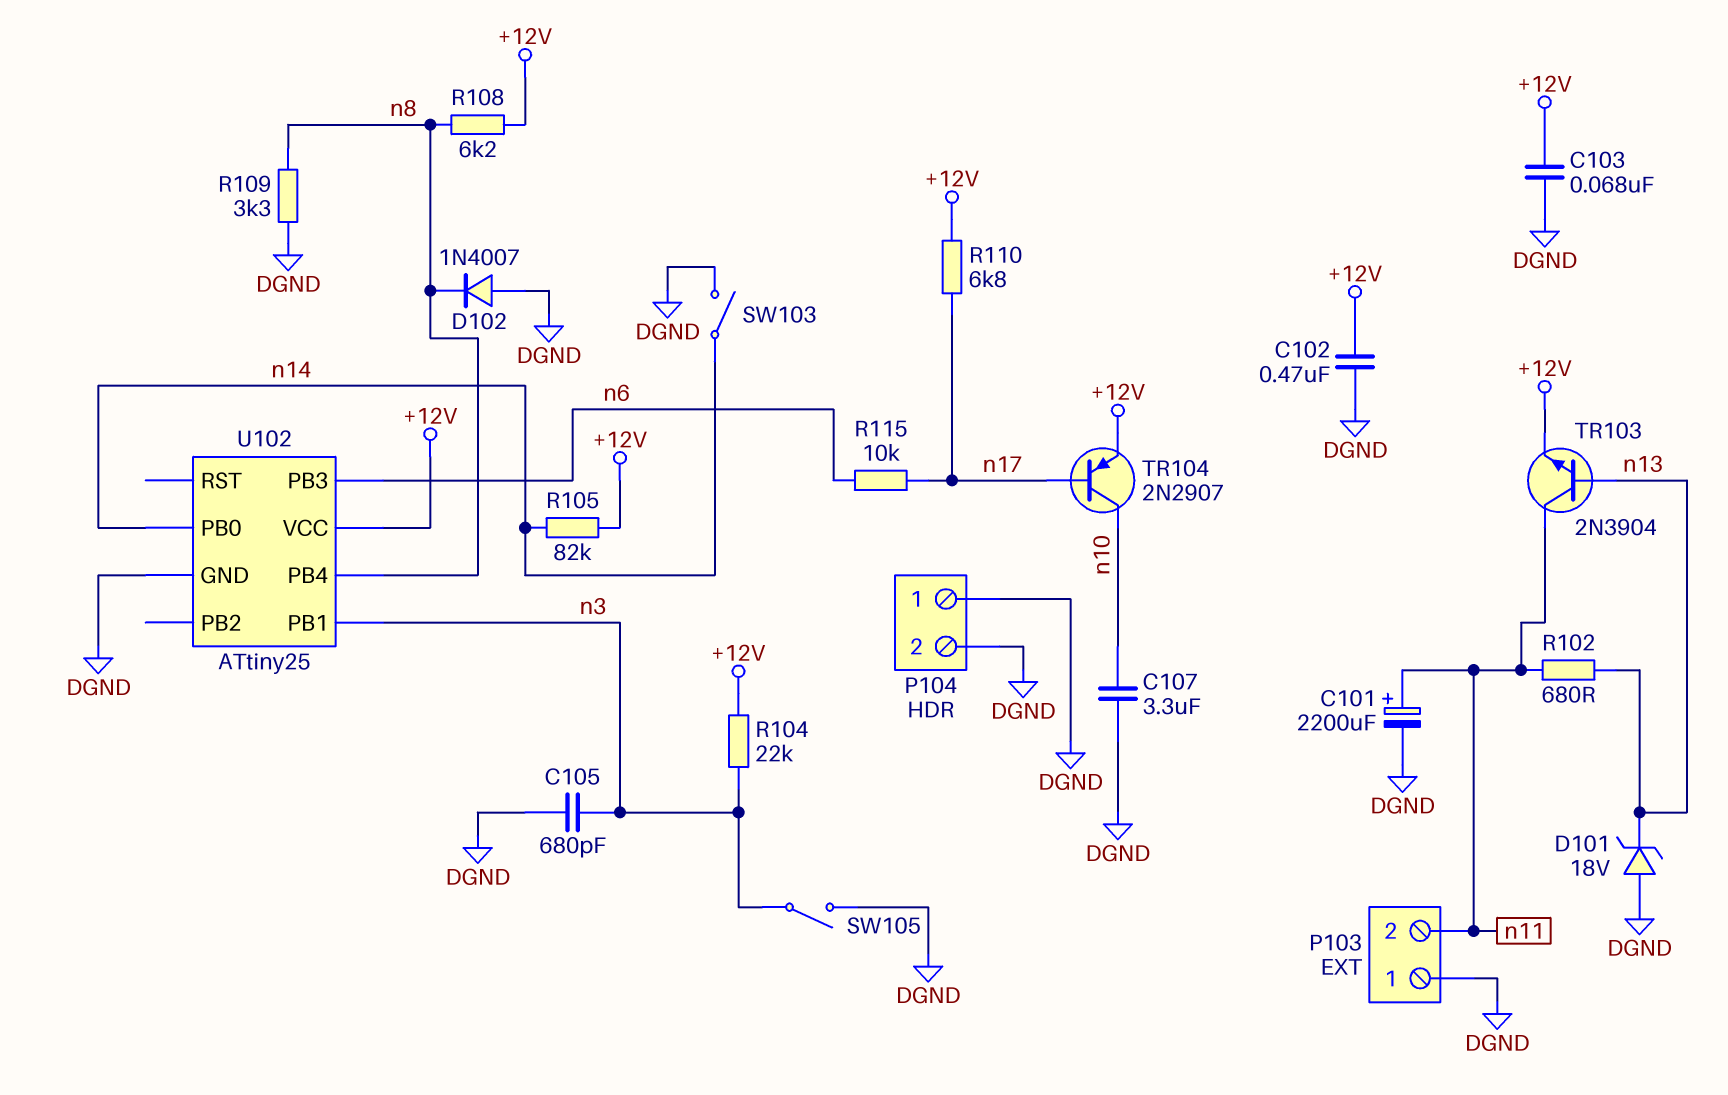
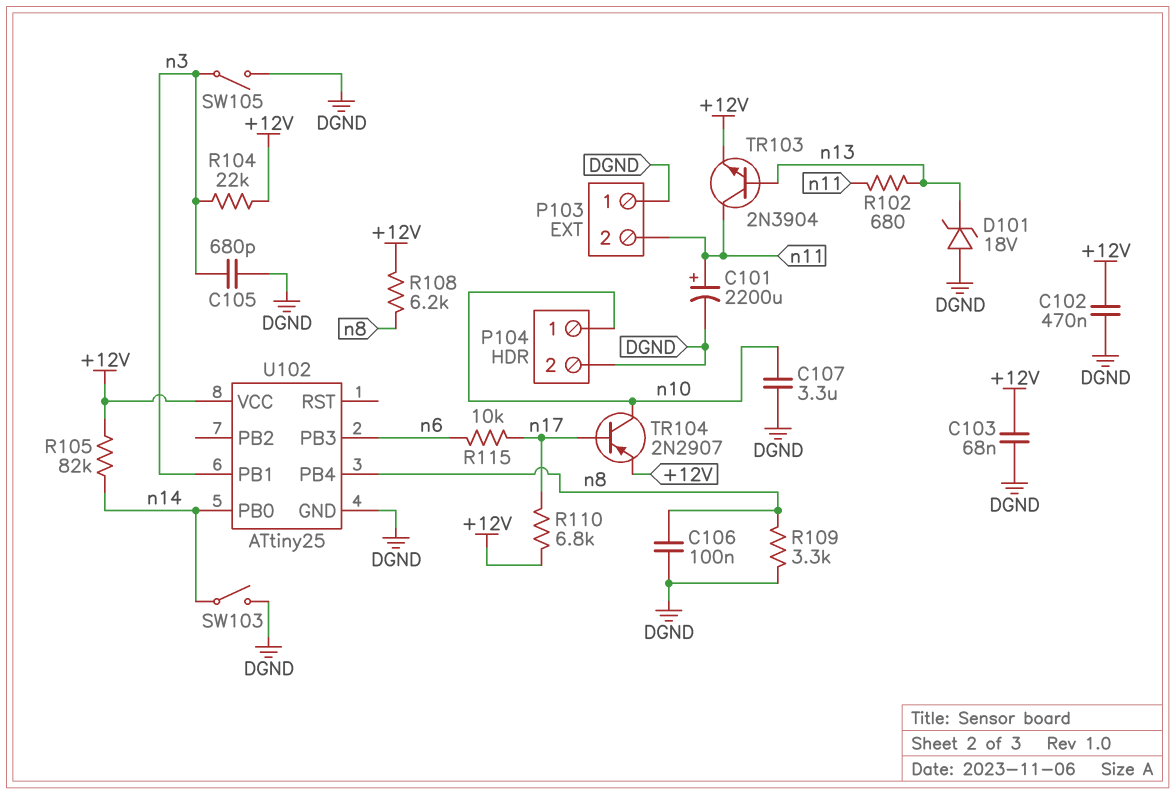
C106: none -> 100nF (DGND, n8)
D102: diode 1N4007 (A DGND, K n8) -> none
P104 pin 1: DGND -> n10

